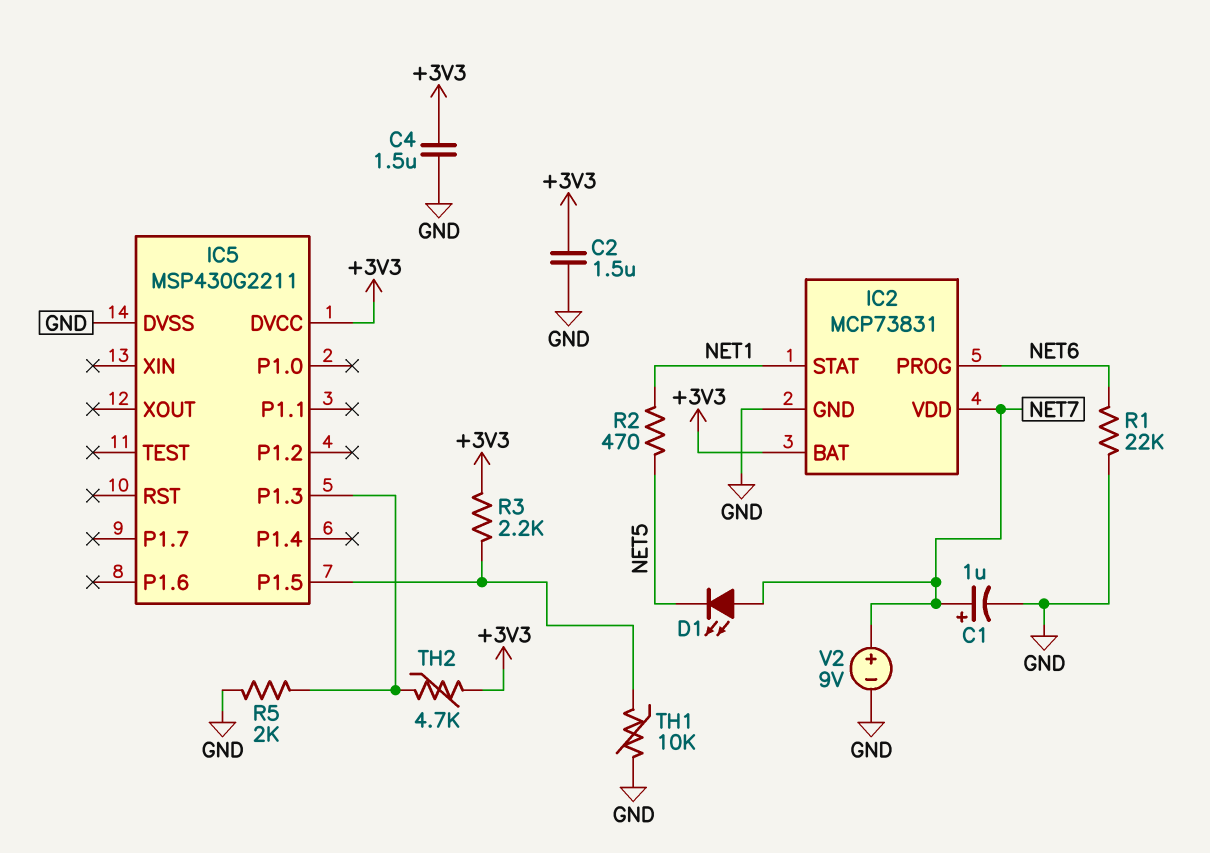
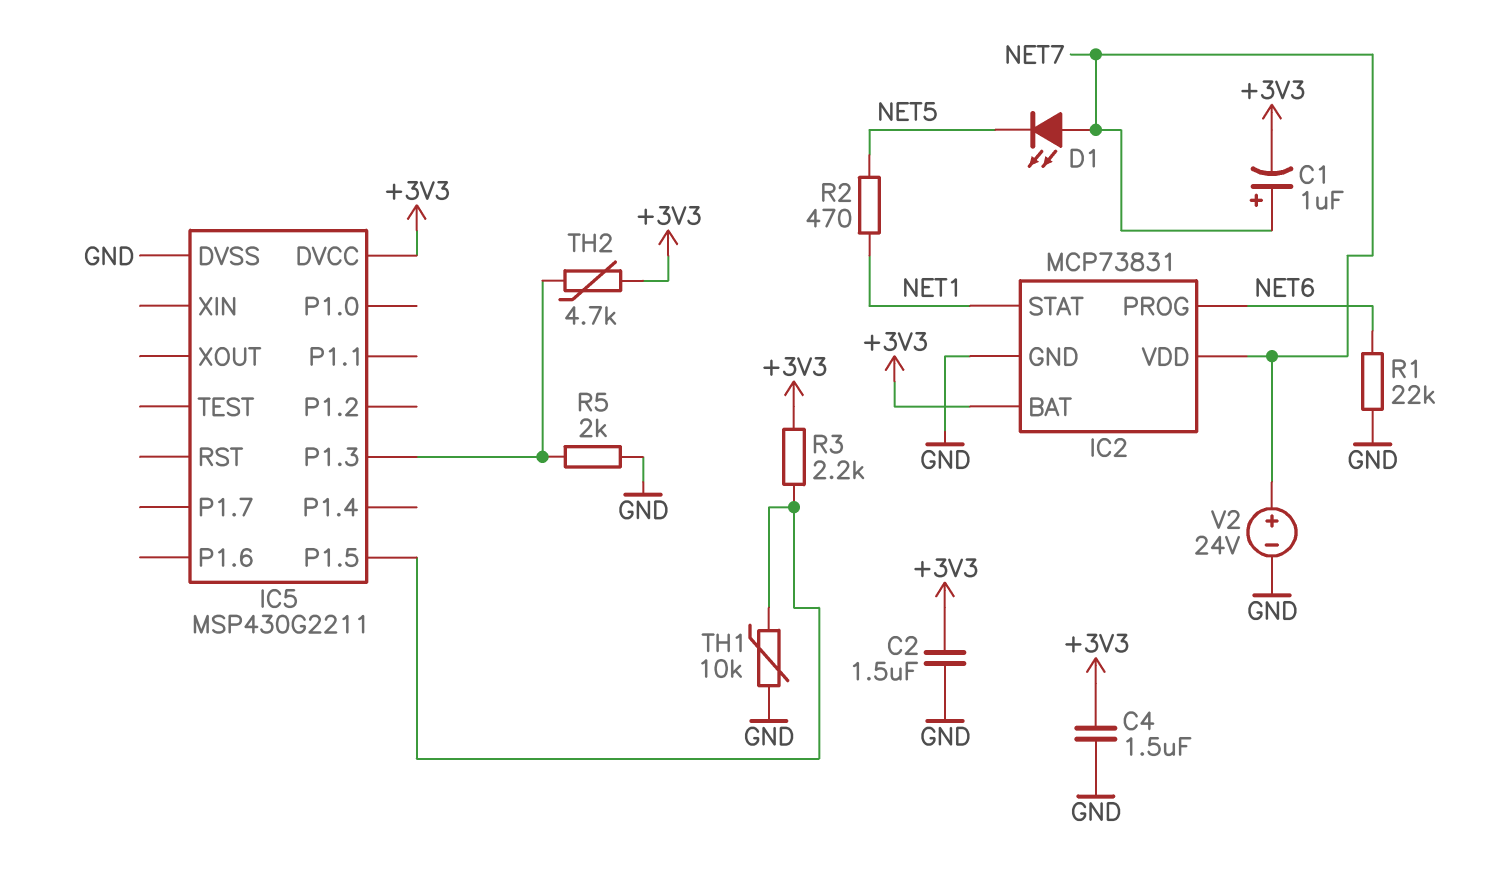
C1: 1uF (plus NET7, minus GND) -> 1uF (plus NET7, minus +3V3)
V2: 9V (plus NET7, minus GND) -> 24V (plus NET7, minus GND)

